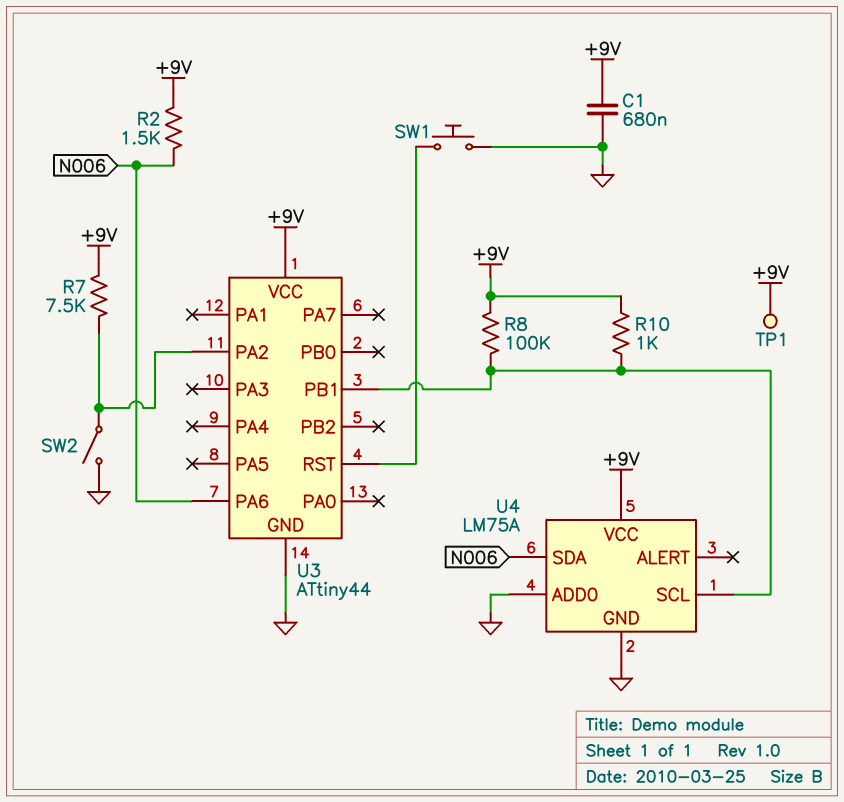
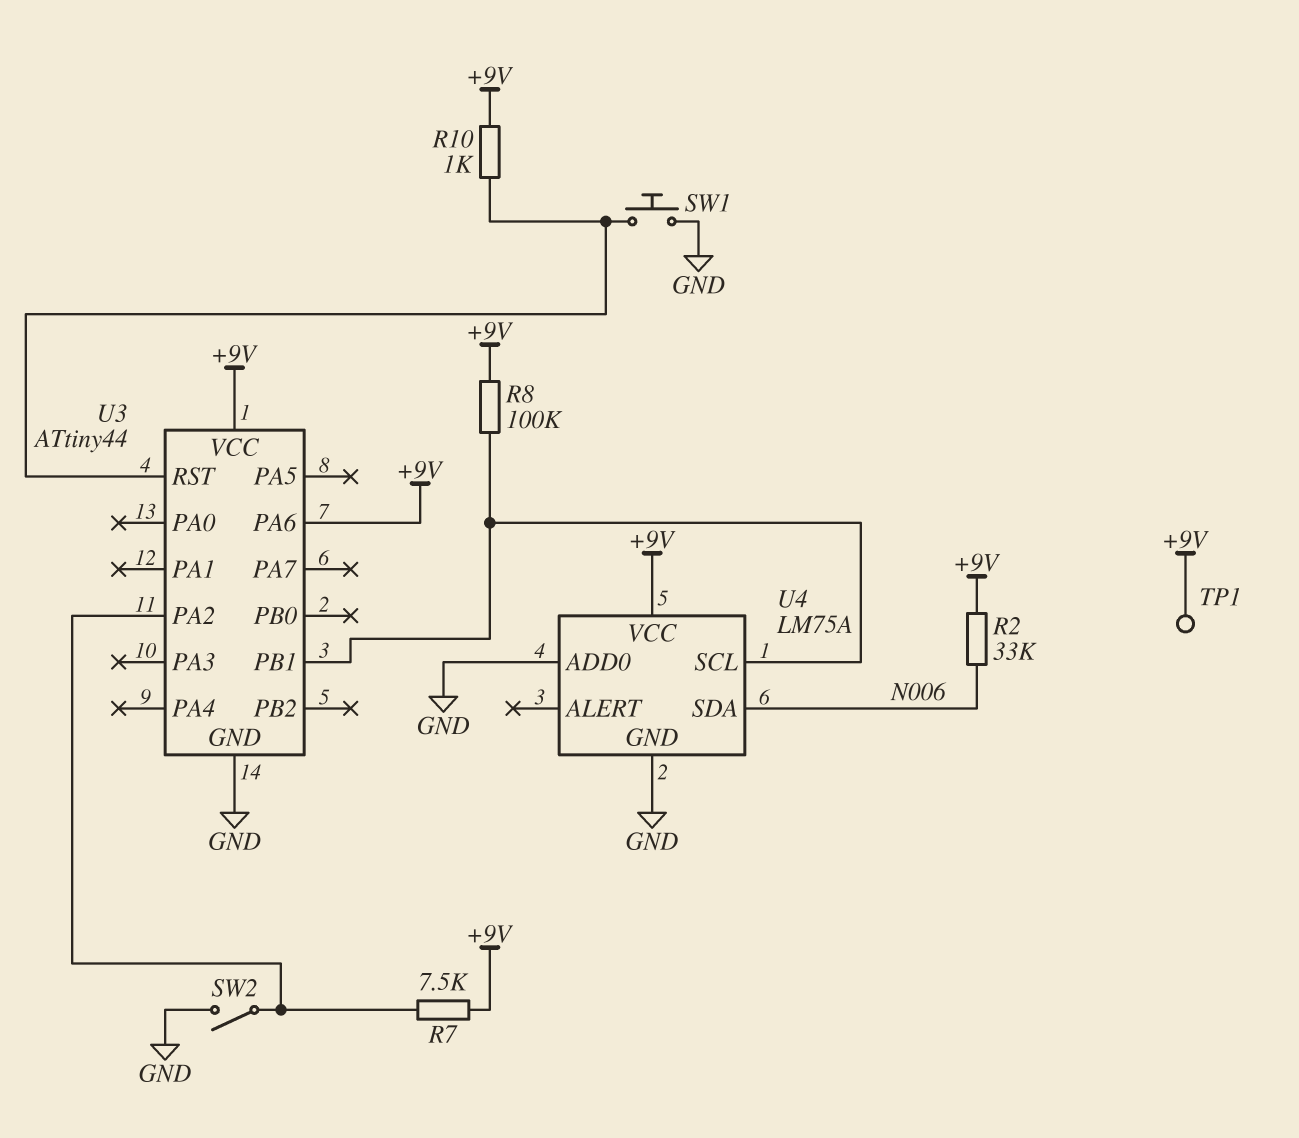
C1: 680nF (+9V, GND) -> none
R2: 1.5k (+9V, N006) -> 33k (+9V, N006)
R10: 1k (+9V, U3/PB1) -> 1k (+9V, U3/RST)
U3 pin PA6: N006 -> +9V

